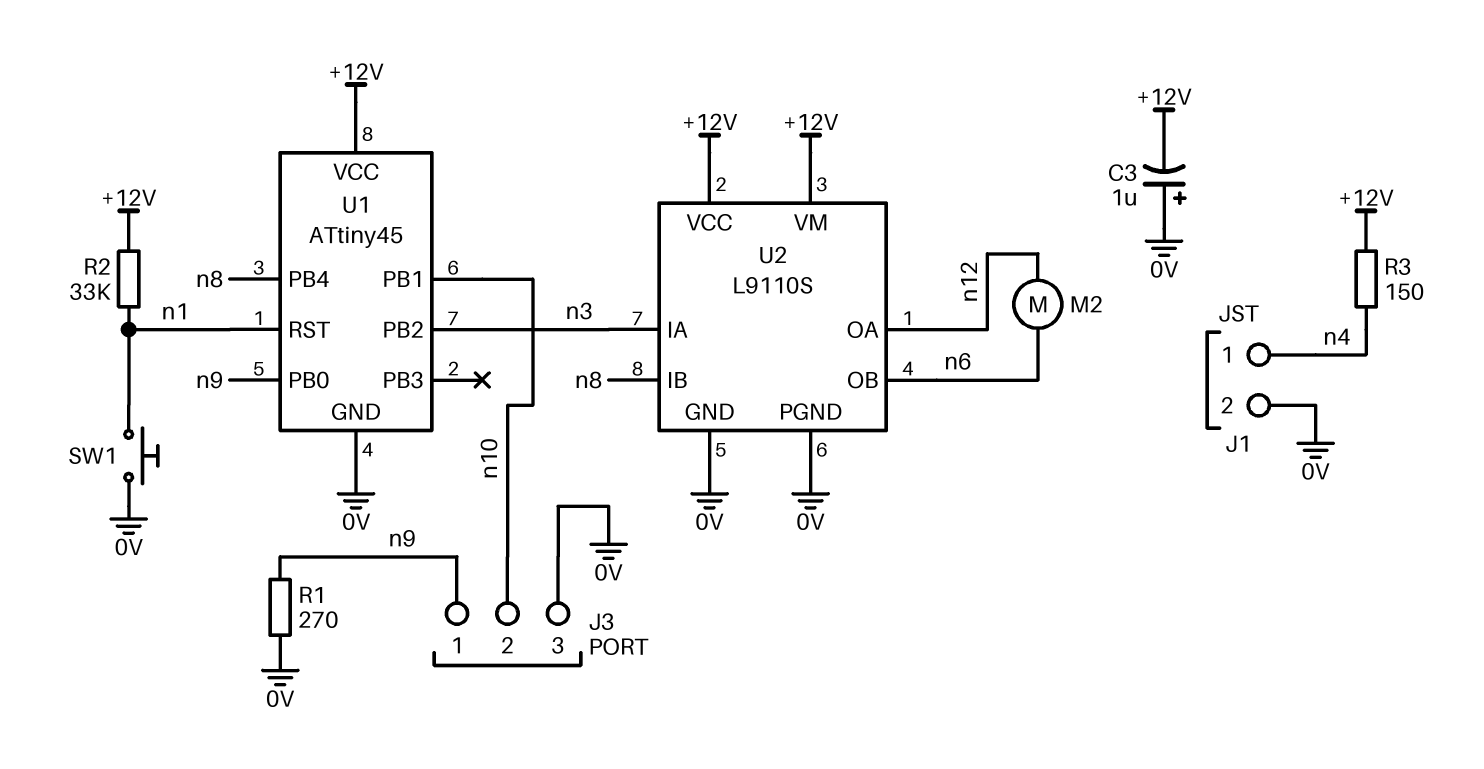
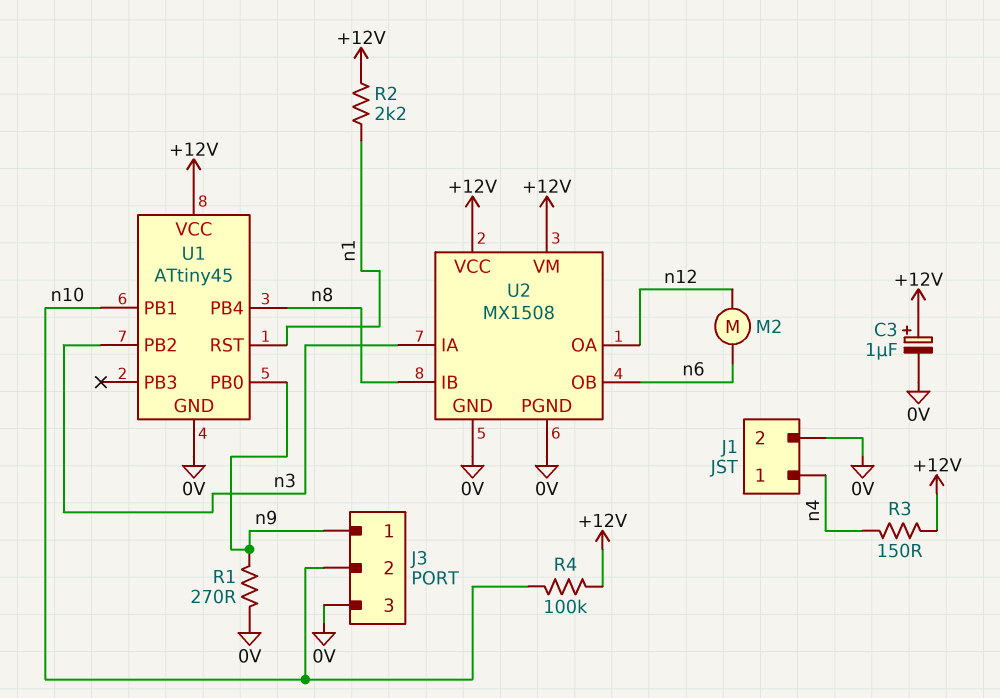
C3: 1uF (plus 0V, minus +12V) -> 1uF (plus +12V, minus 0V)
R2: 33k (+12V, n1) -> 2.2k (+12V, n1)
R4: none -> 100k (+12V, n10)
SW1: button (0V, n1) -> none
U2: L9110S -> MX1508

